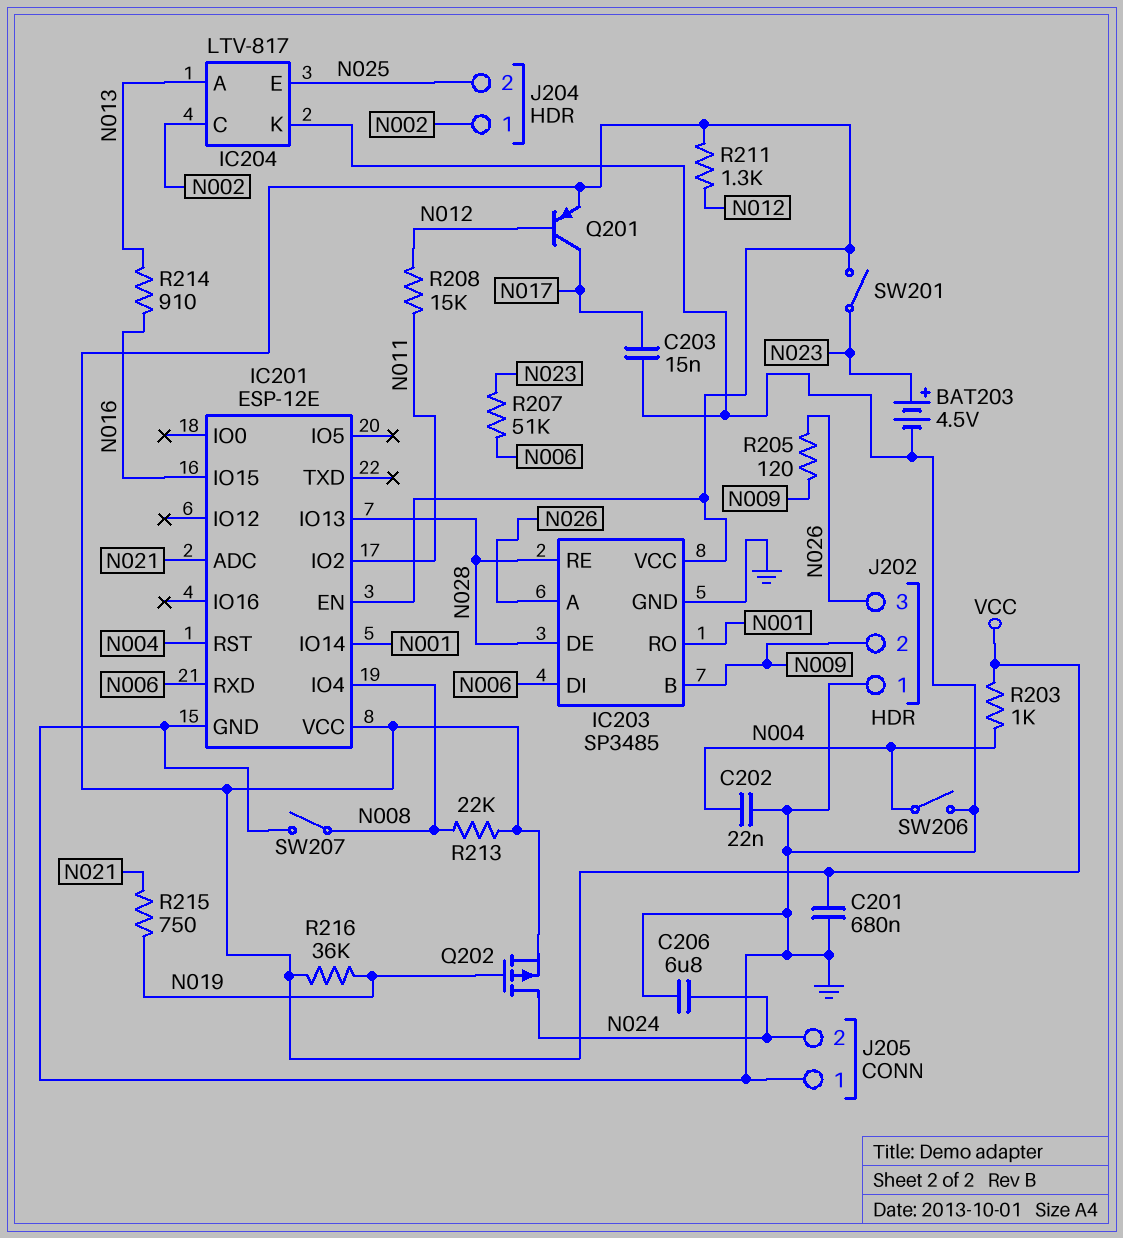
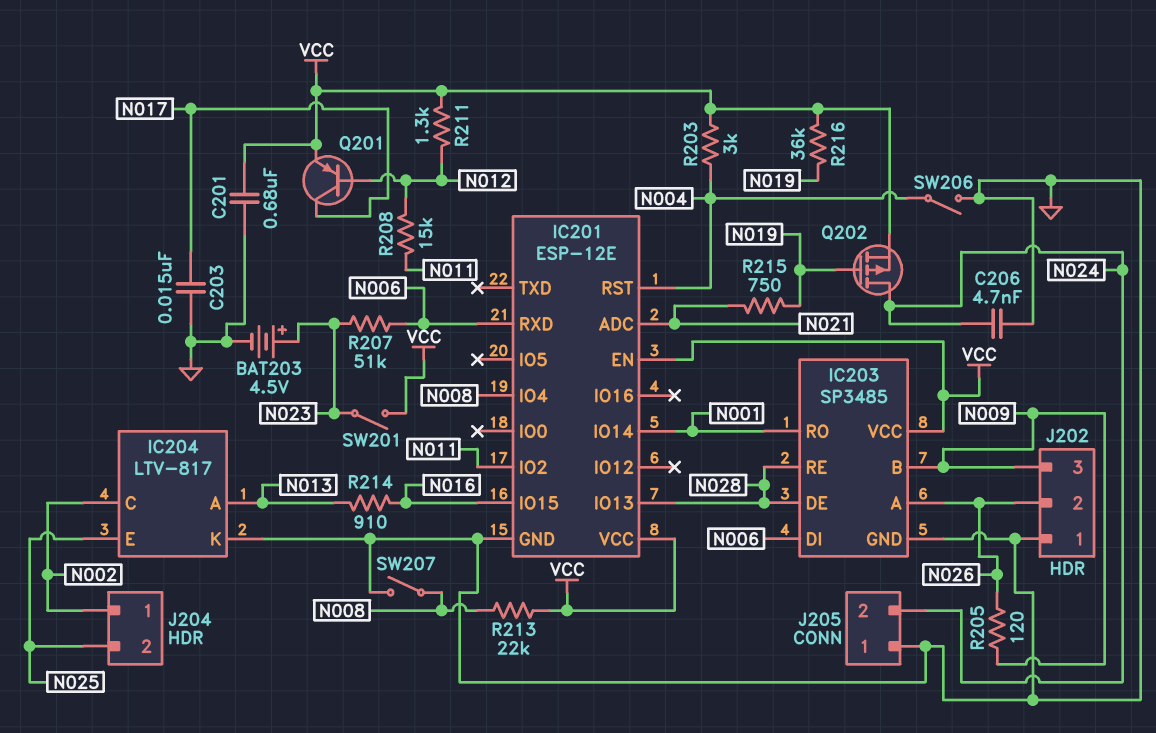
C202: 22nF (GND, N004) -> none
C206: 6.8uF (GND, N024) -> 4.7nF (GND, N024)
J202 pin 2: N009 -> N026
J202 pin 3: N026 -> N009
R203: 1k (N004, VCC) -> 3k (N004, VCC)

